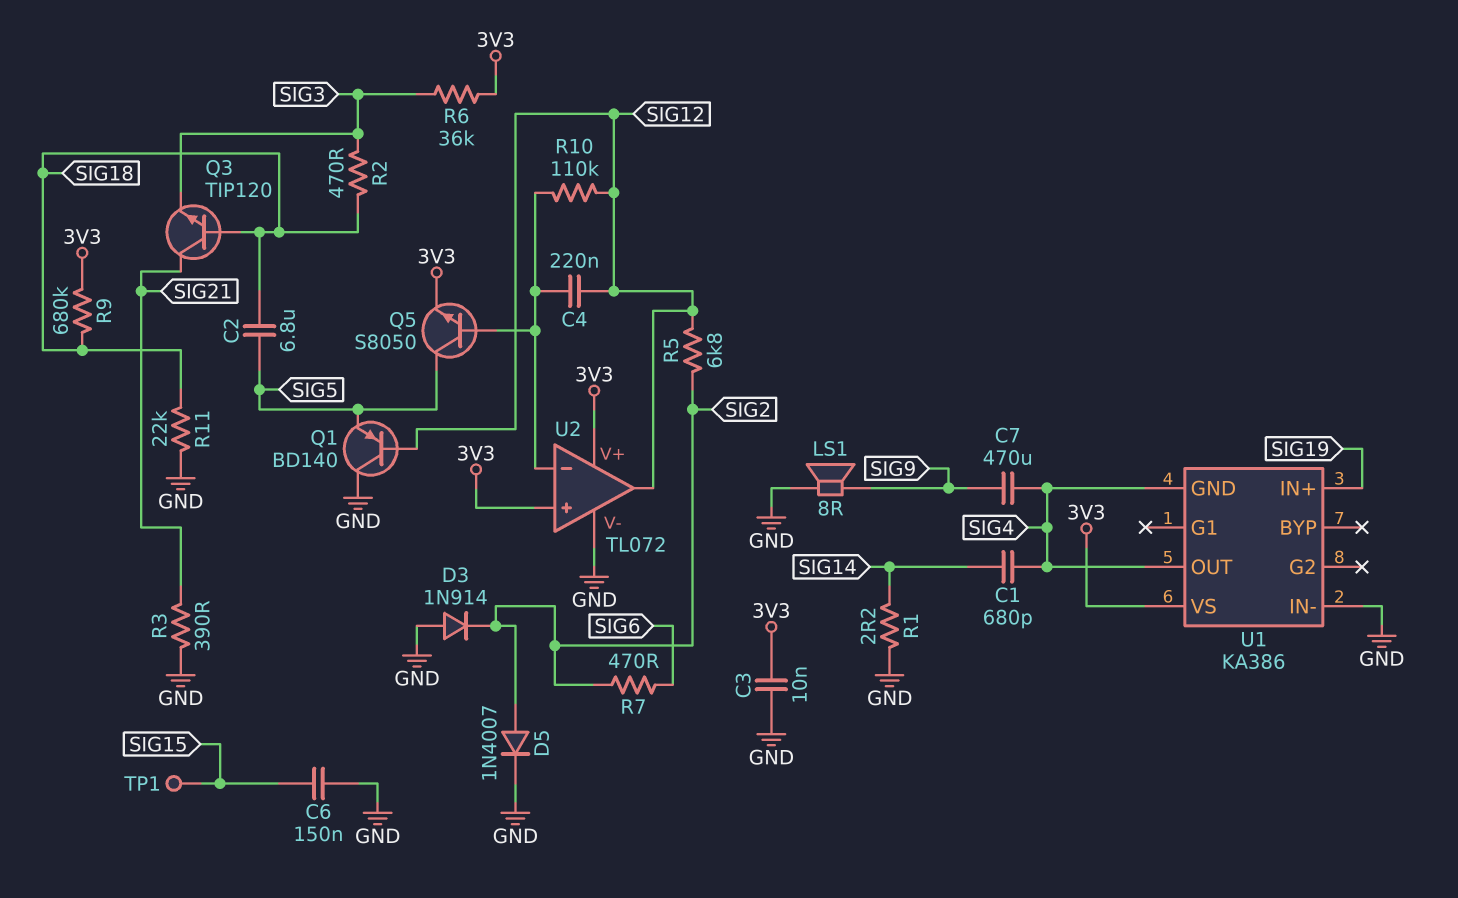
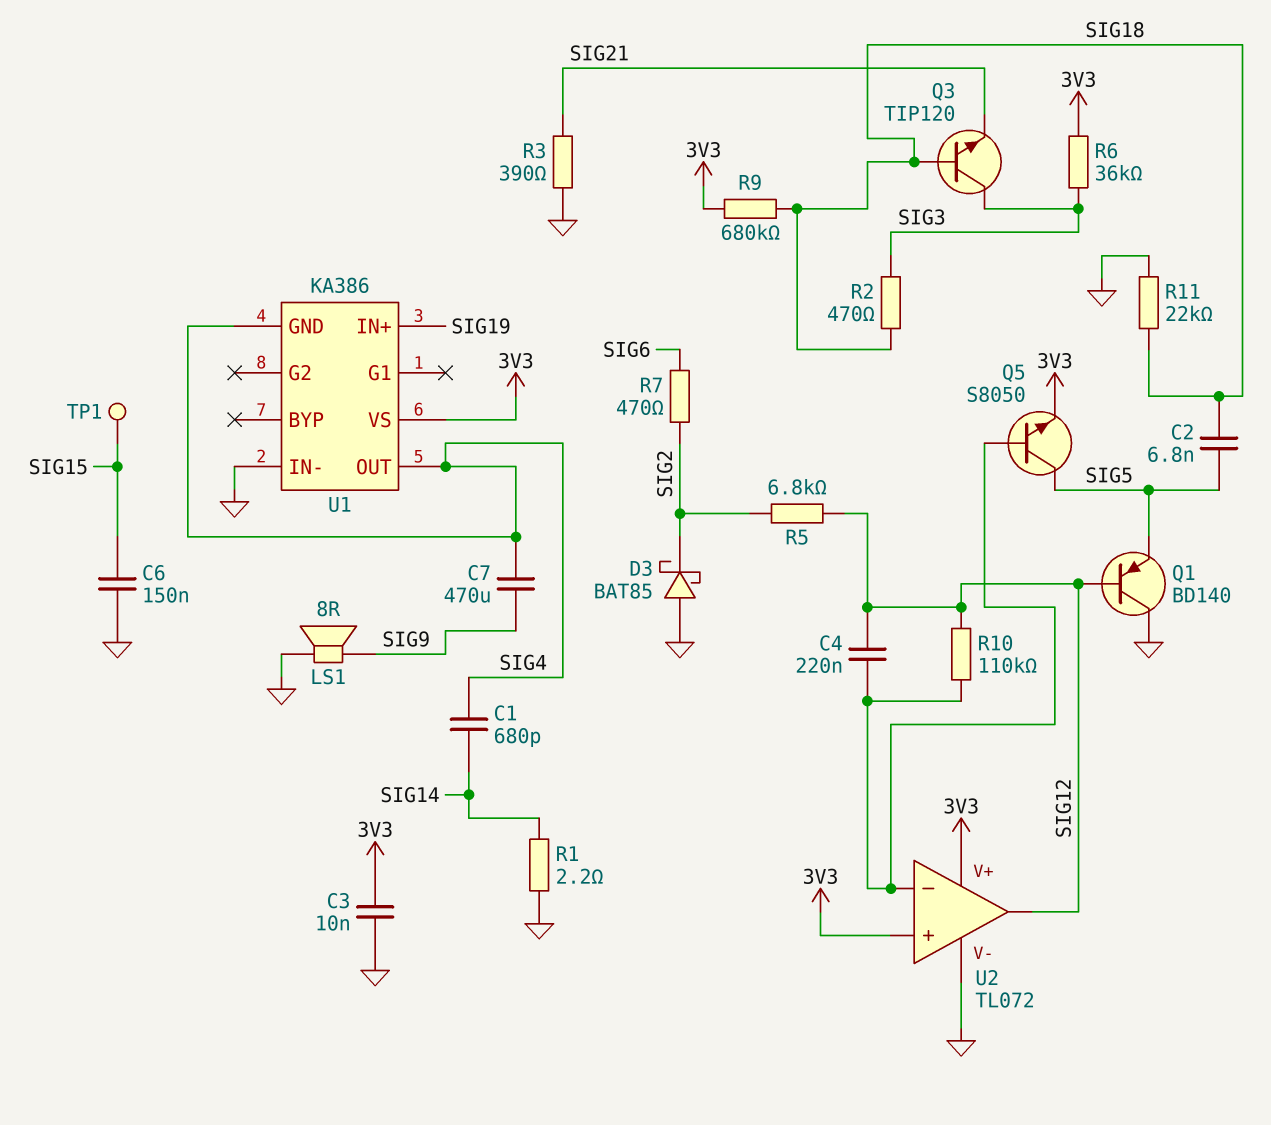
C2: 6.8uF (SIG5, SIG18) -> 6.8nF (SIG5, SIG18)
D3: diode 1N914 (A GND, K SIG2) -> schottky BAT85 (A GND, K SIG2)
D5: diode 1N4007 (A SIG2, K GND) -> none
Q3: NPN TIP120 (B SIG18, C SIG21, E SIG3) -> NPN TIP120 (B SIG18, C SIG3, E SIG21)

